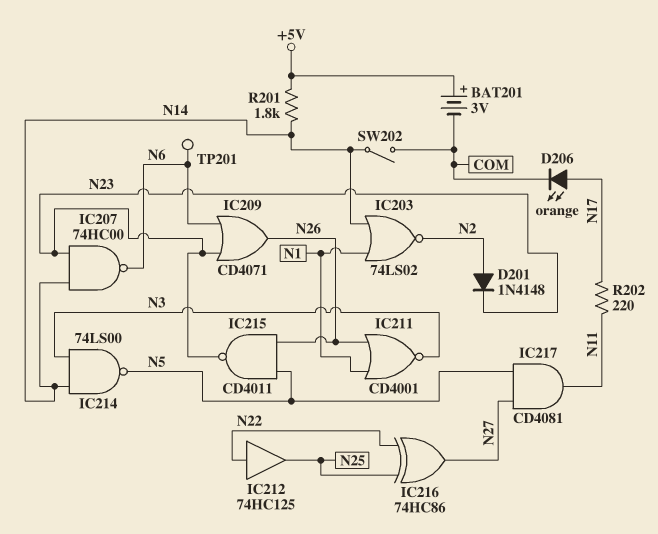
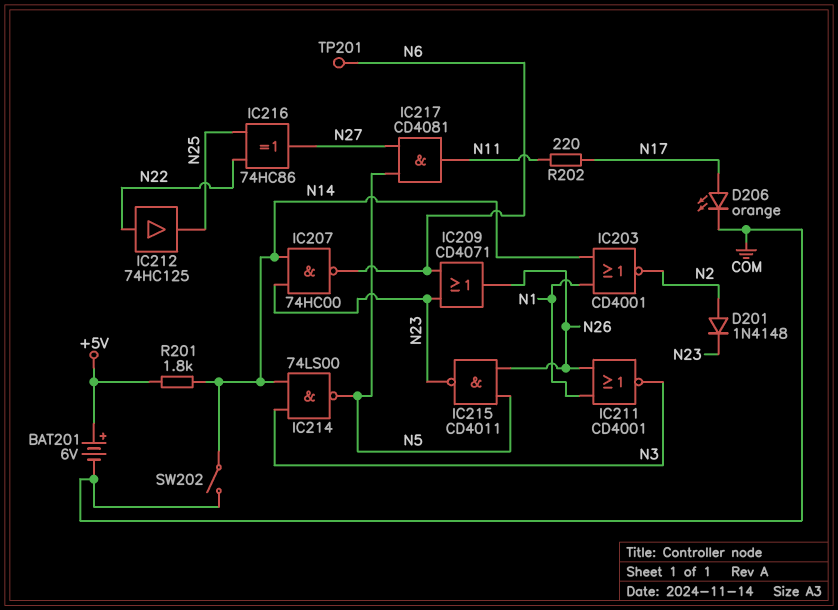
BAT201: 3V (plus +5V, minus COM) -> 6V (plus +5V, minus COM)
IC203: NOR 74LS02 (in N1, in N14, out N2) -> NOR CD4001 (in N1, in N14, out N2)

